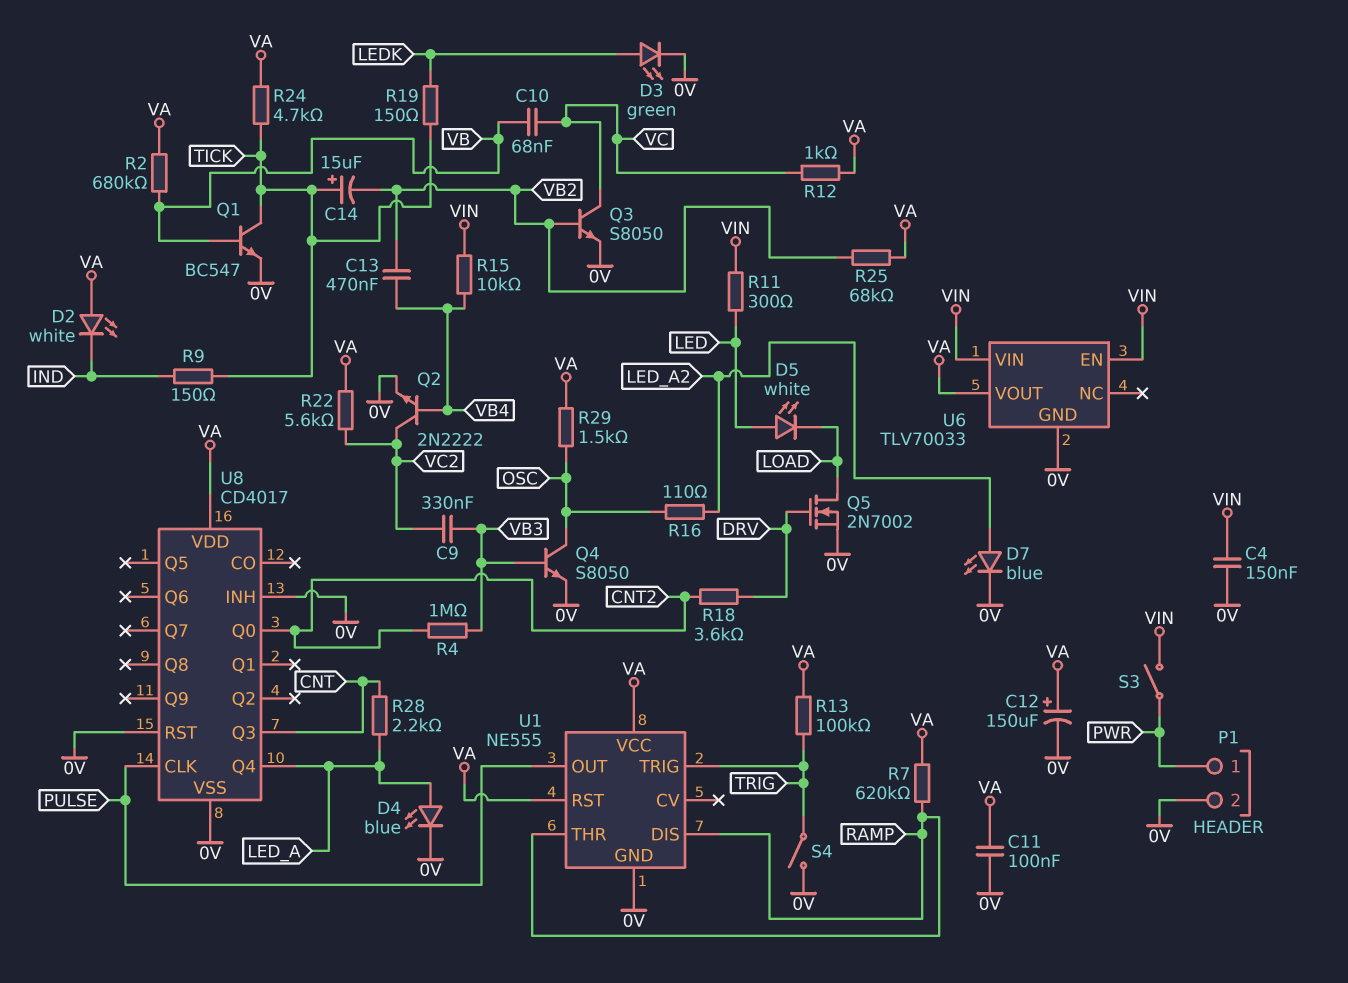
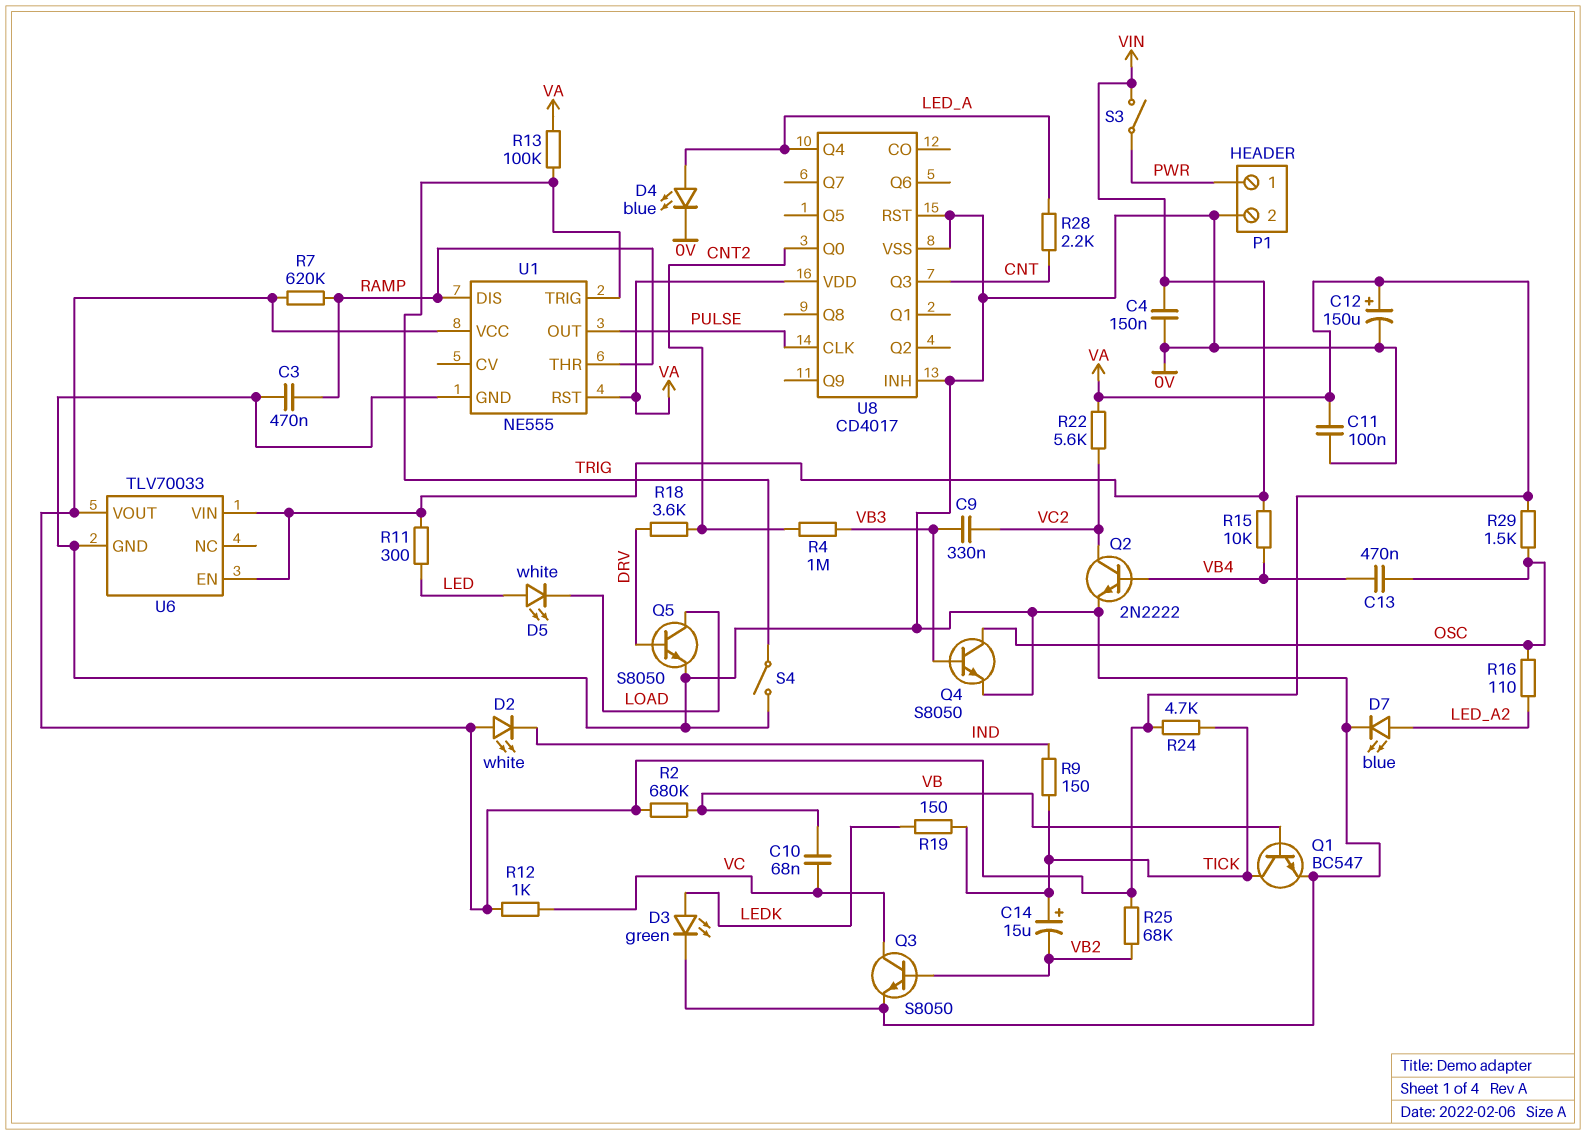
C3: none -> 470nF (0V, RAMP)
C13: 470nF (VB2, VB4) -> 470nF (OSC, VB4)
Q5: NMOS 2N7002 (G DRV, D LOAD, S 0V) -> NPN S8050 (B DRV, C LOAD, E 0V)

